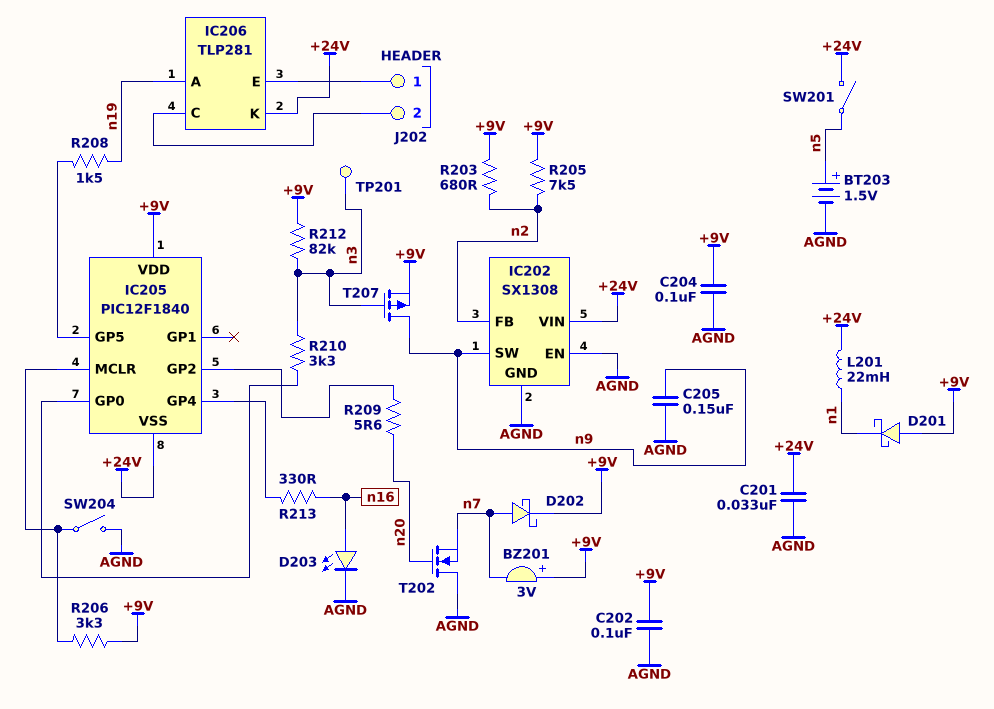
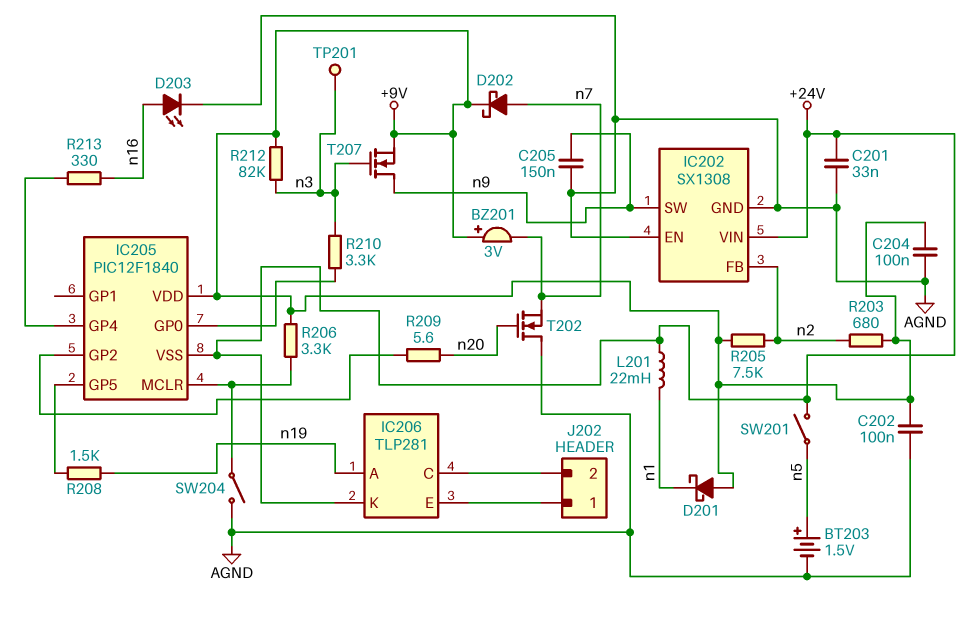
T207: PMOS (G n3, D n9, S +9V) -> NMOS (G n3, D n9, S +9V)

